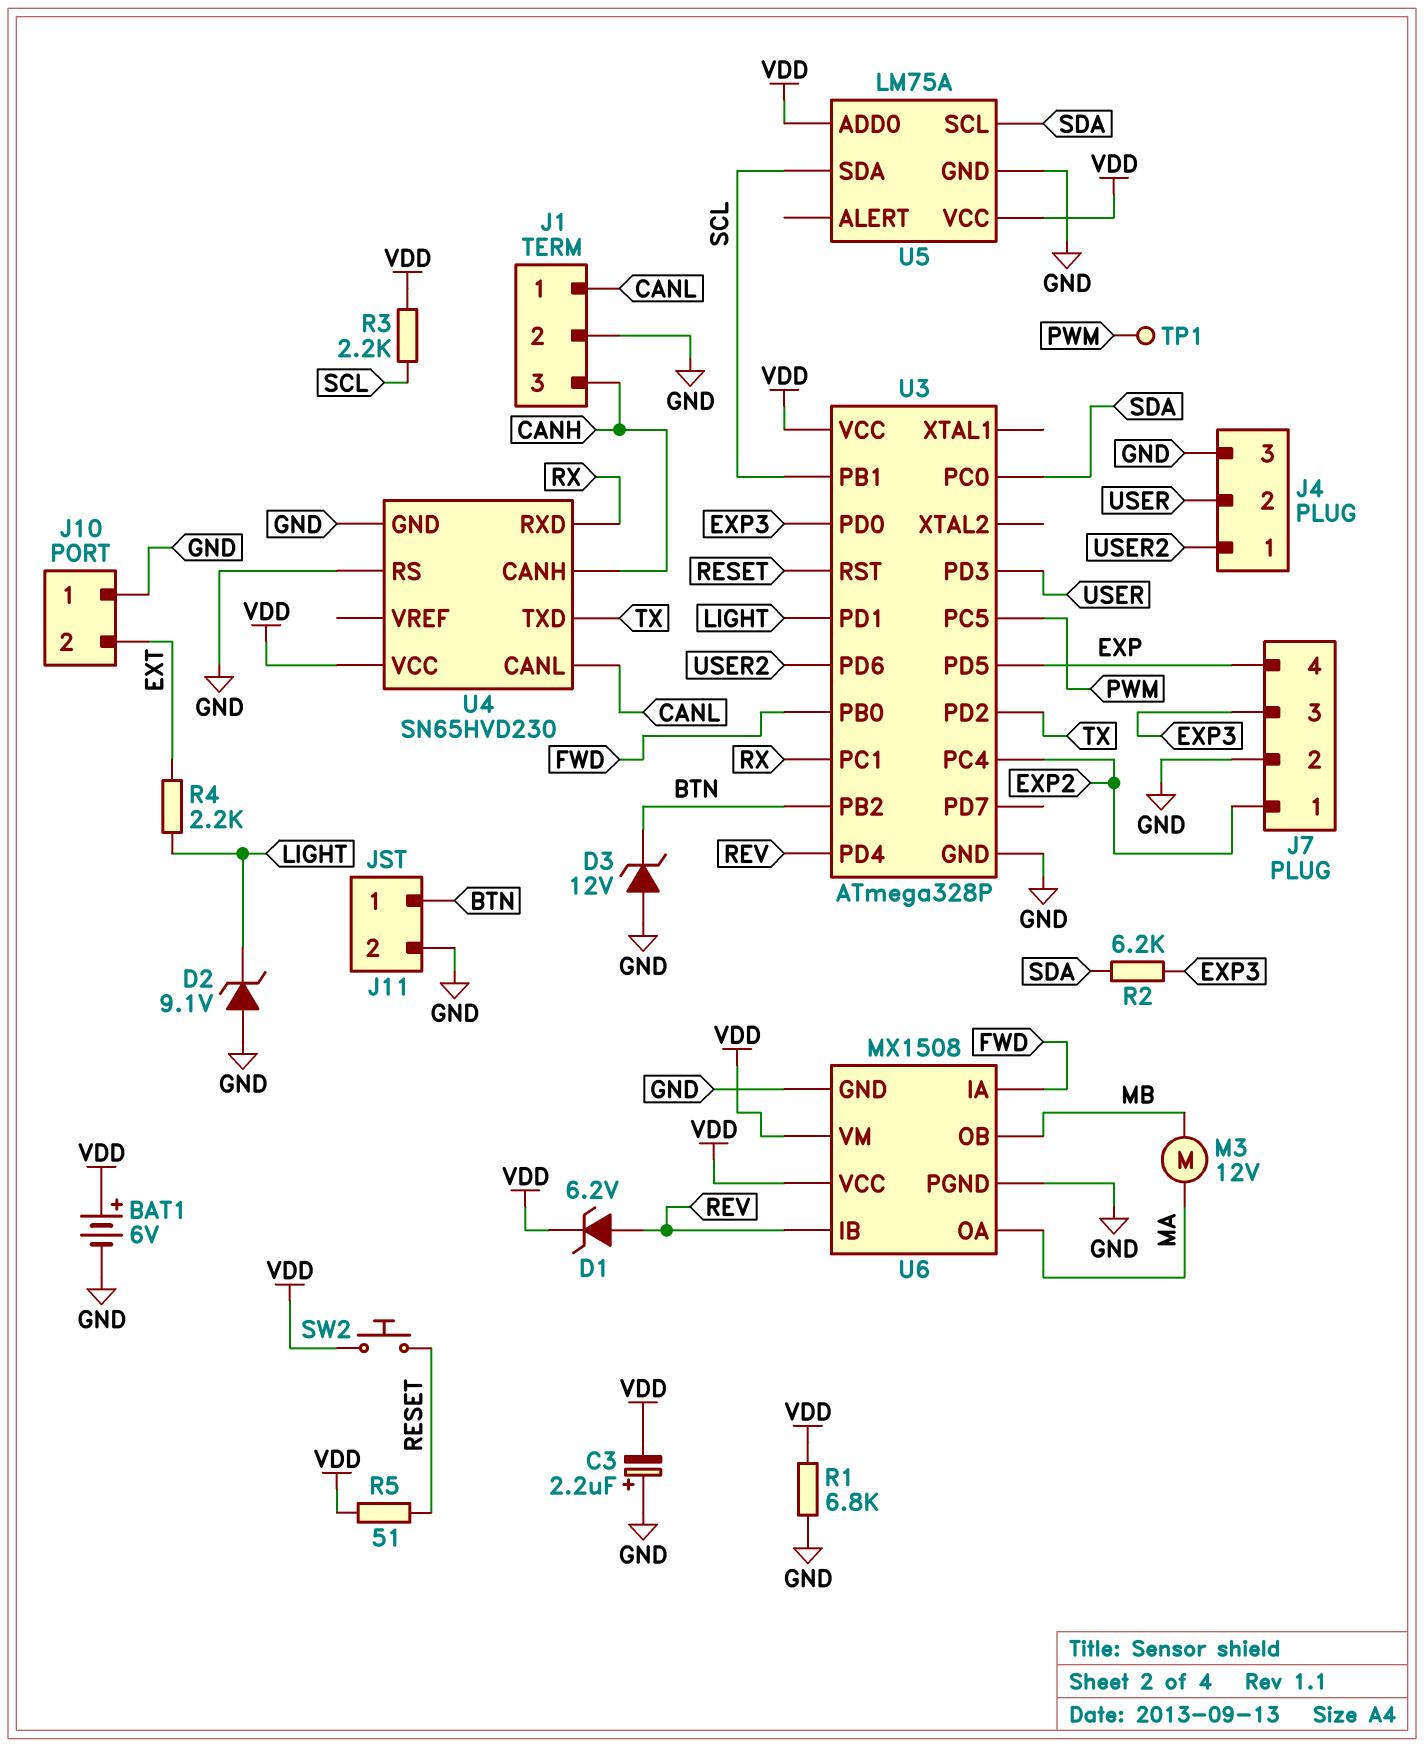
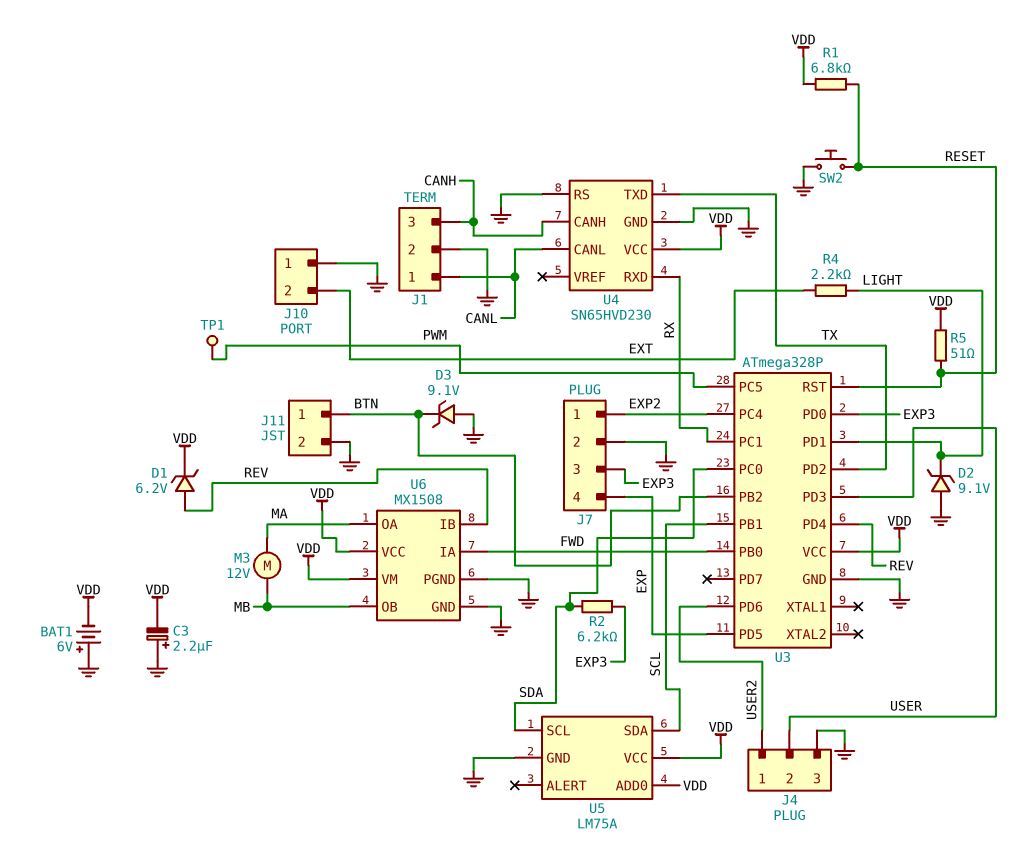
BAT1: 6V (plus VDD, minus GND) -> 6V (plus GND, minus VDD)
D3: zener 12V (A GND, K BTN) -> zener 9.1V (A GND, K BTN)
R1: 6.8k (GND, VDD) -> 6.8k (RESET, VDD)
R3: 2.2k (SCL, VDD) -> none
SW2: button (RESET, VDD) -> button (GND, RESET)

